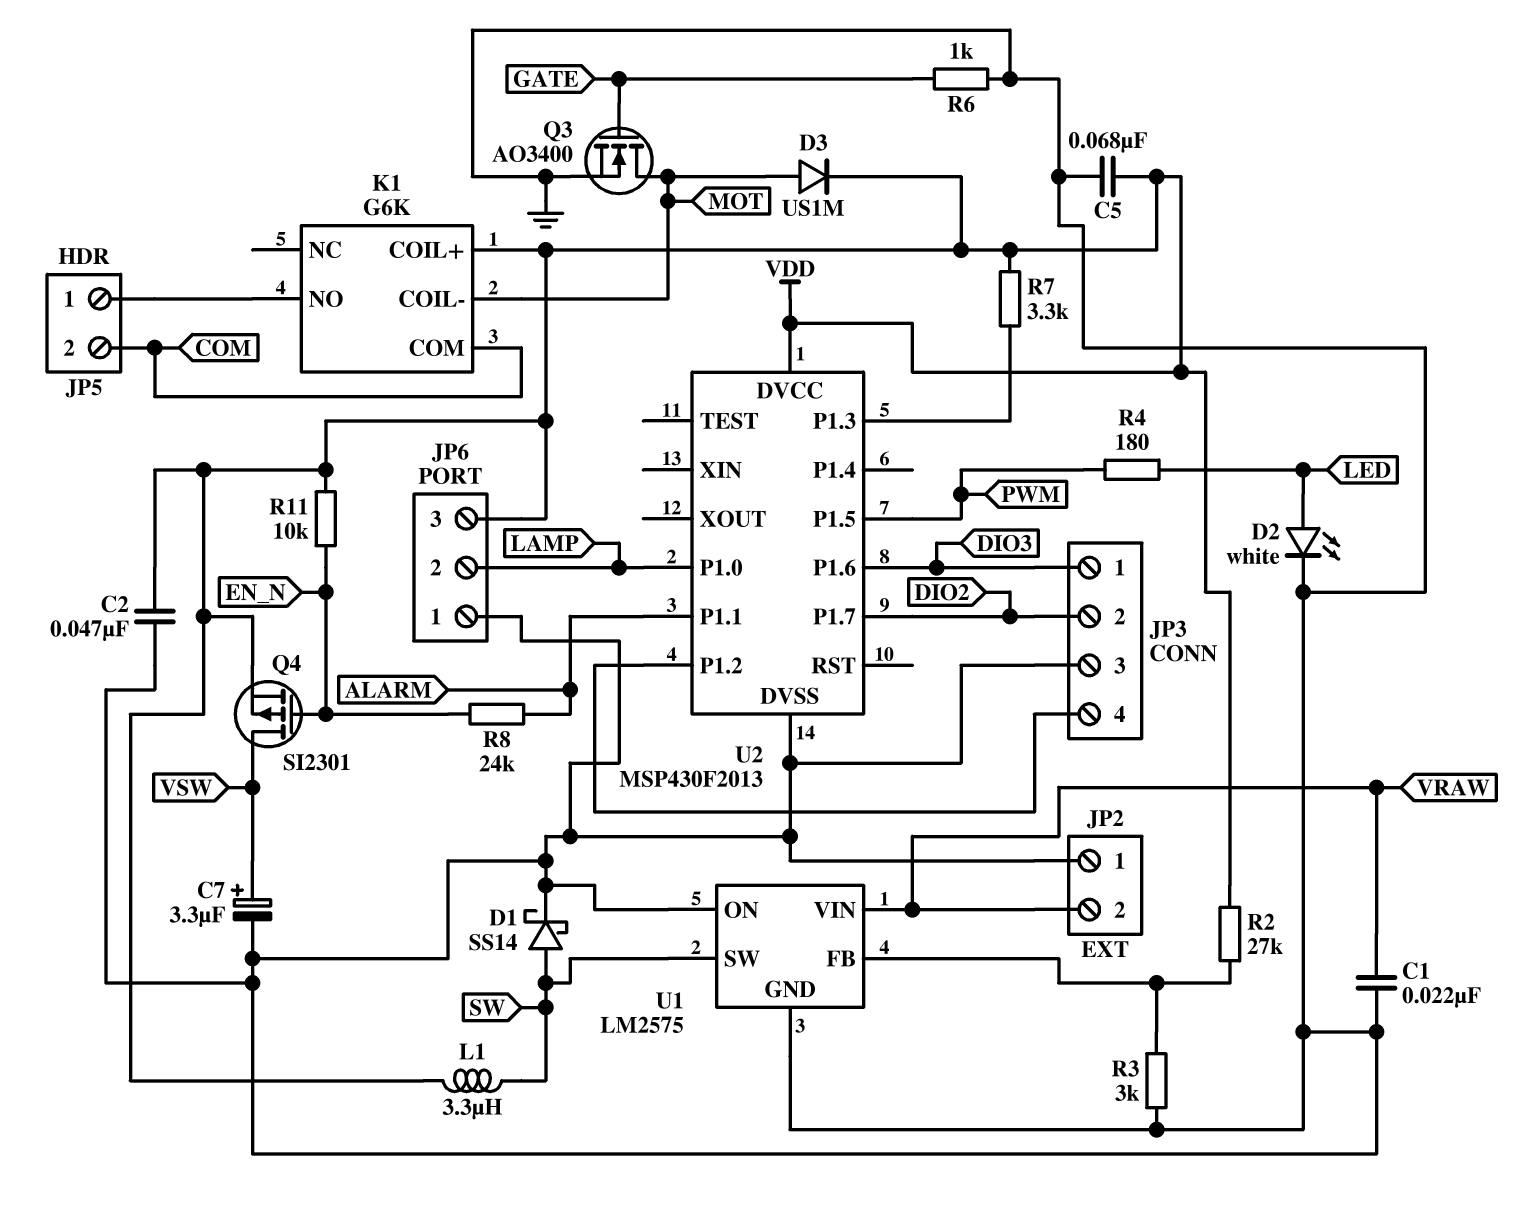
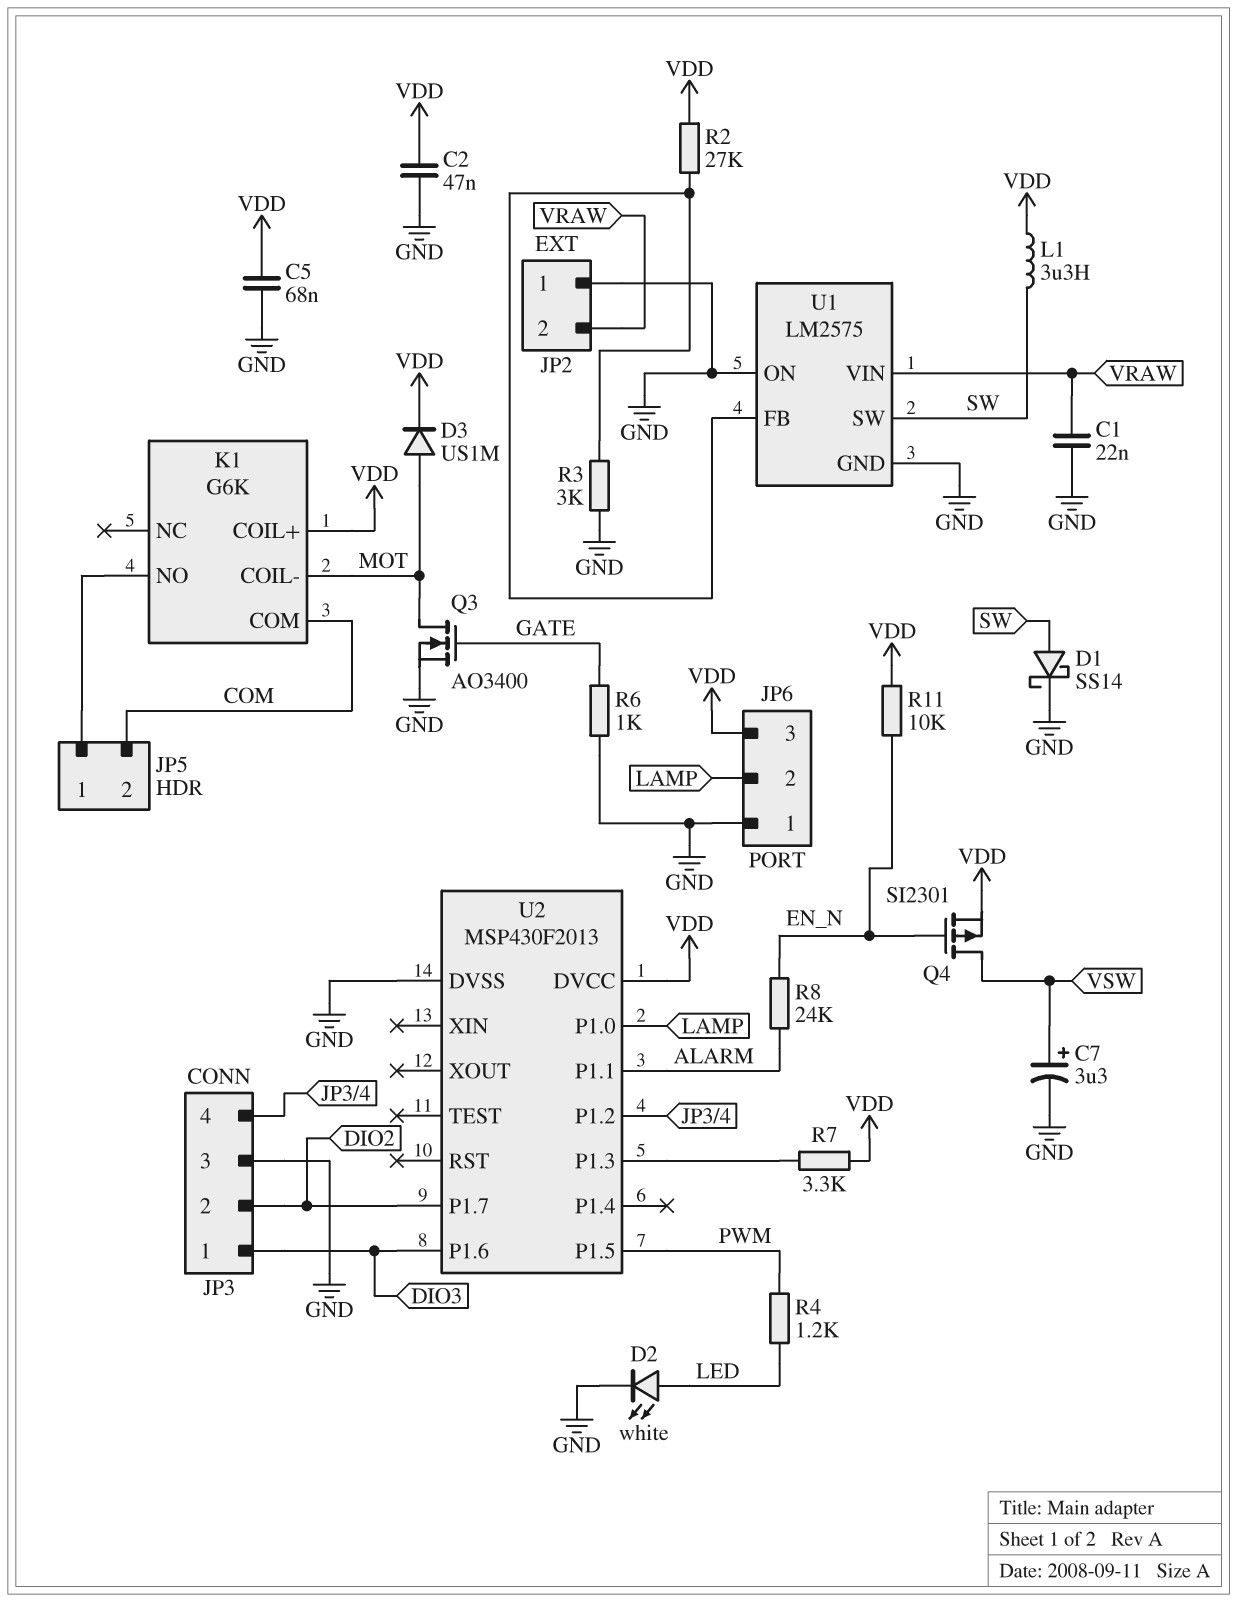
R4: 180 (LED, PWM) -> 1.2k (LED, PWM)

